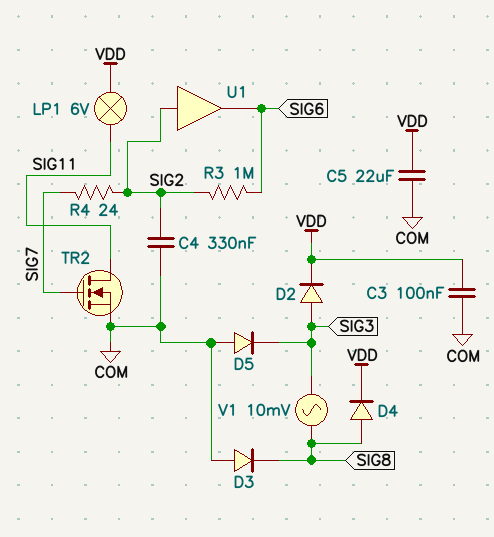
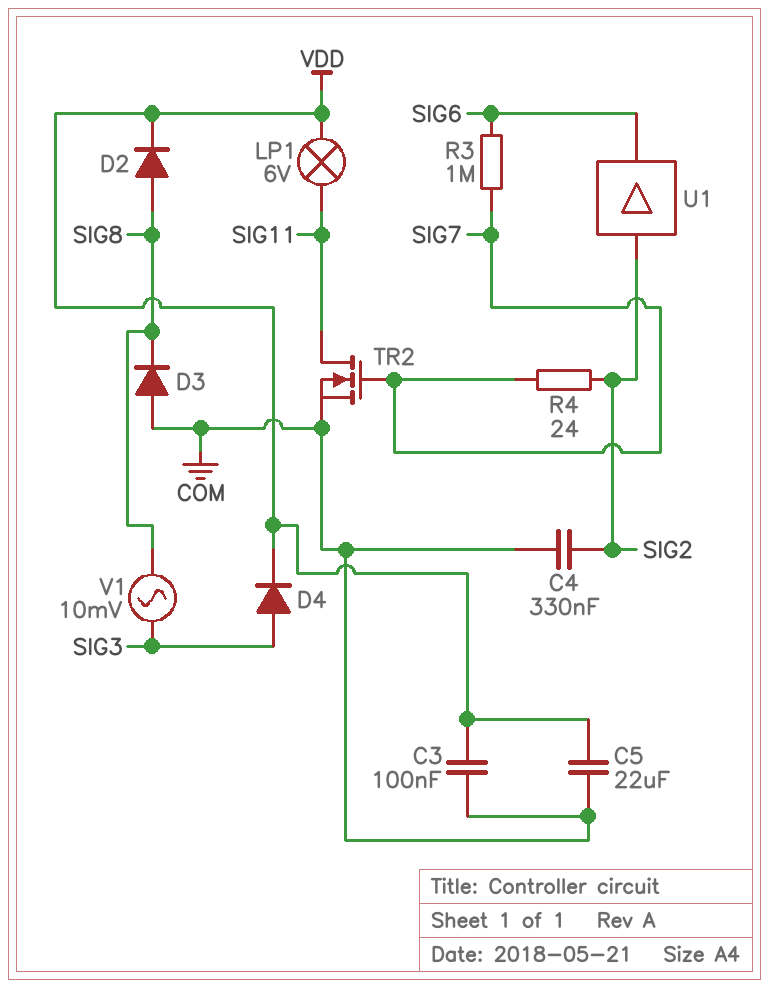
D2: diode (A SIG3, K VDD) -> diode (A SIG8, K VDD)
D4: diode (A SIG8, K VDD) -> diode (A SIG3, K VDD)
D5: diode (A COM, K SIG3) -> none
R3: 1M (SIG2, SIG6) -> 1M (SIG6, SIG7)

